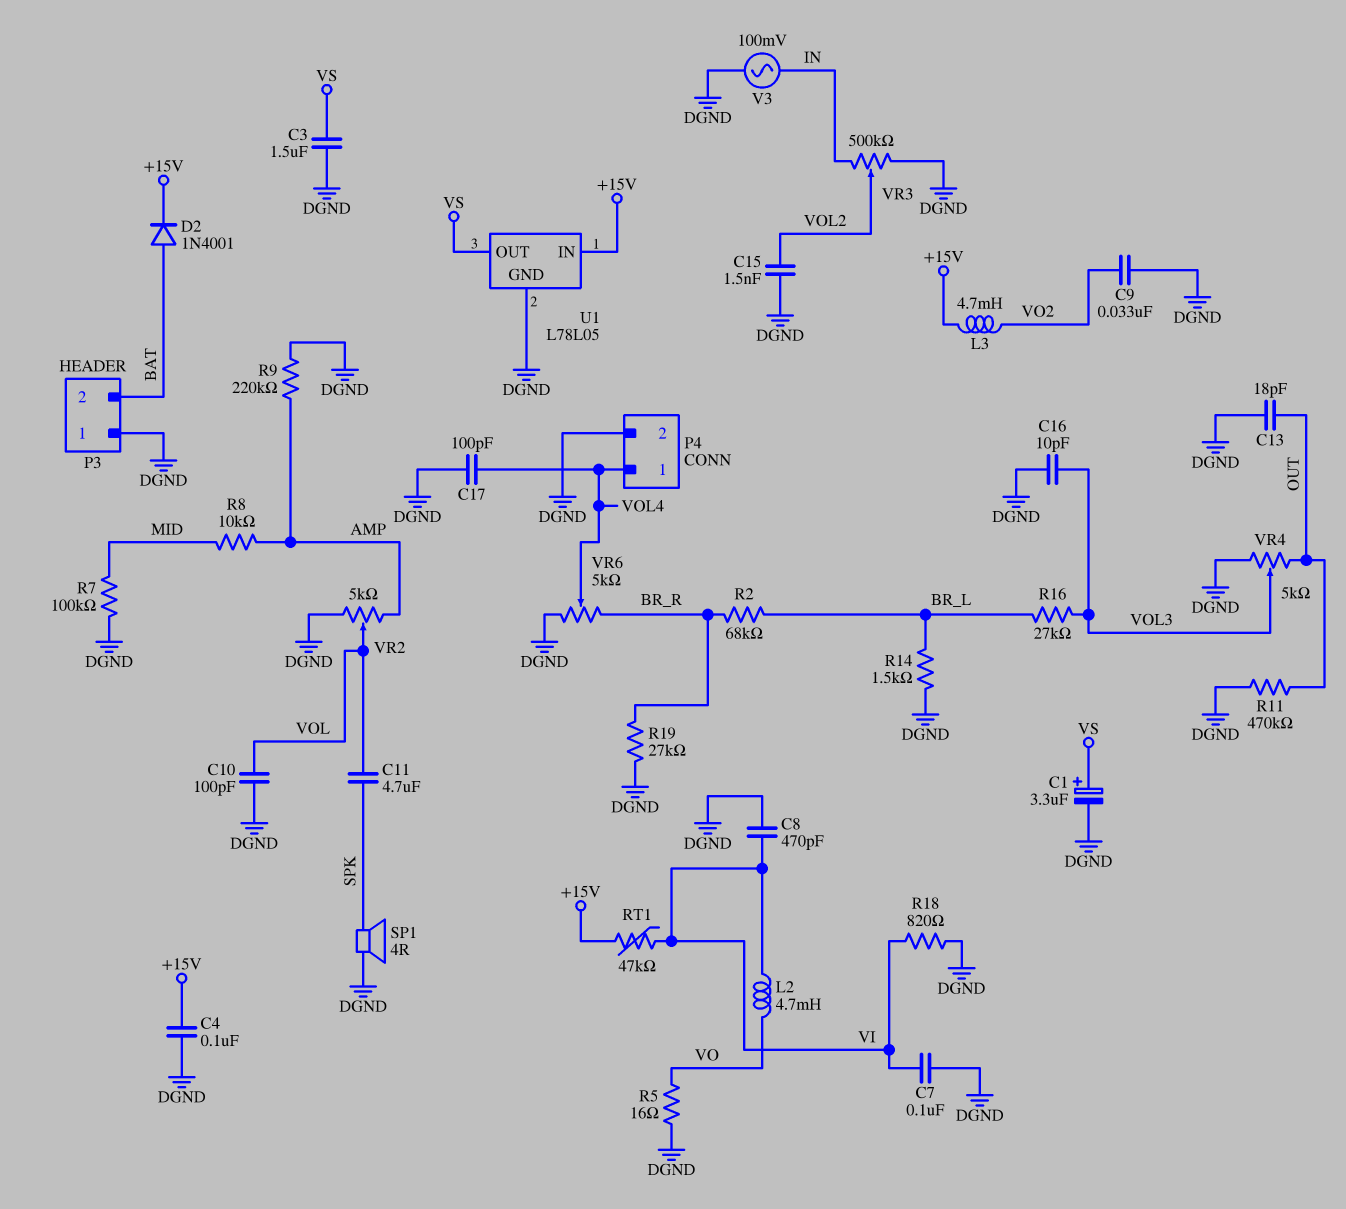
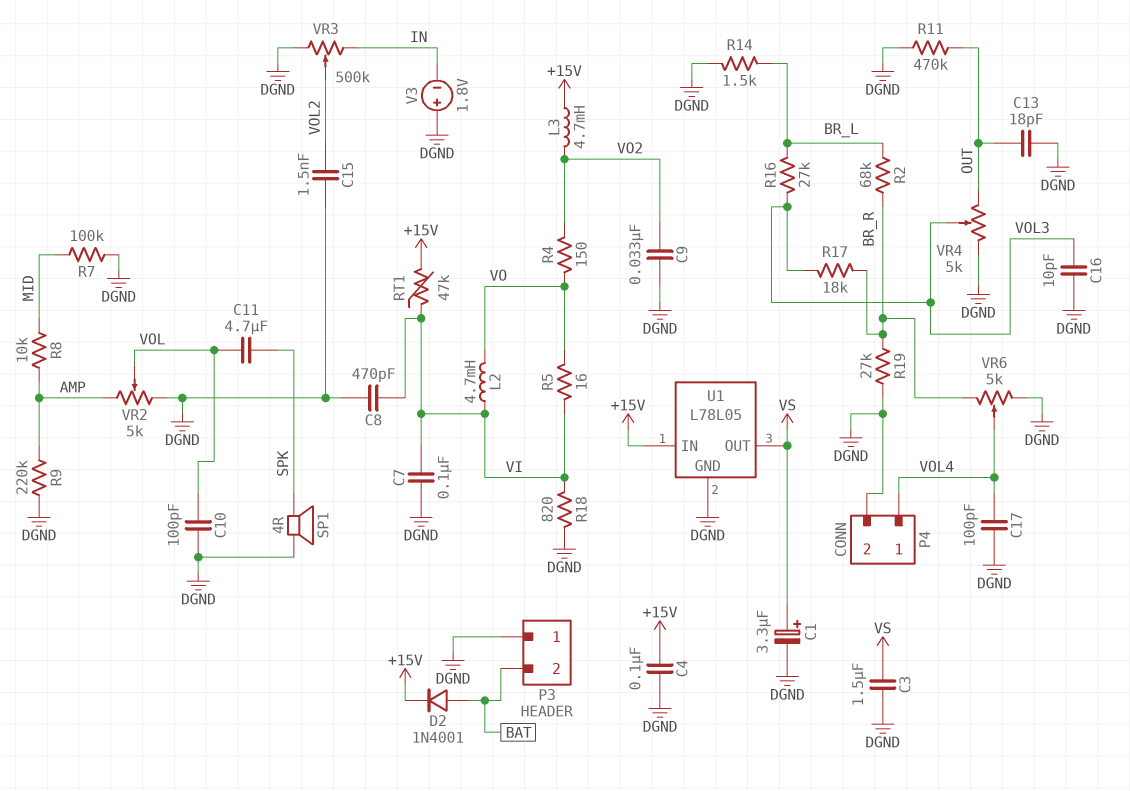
R4: none -> 150 (VO, VO2)
R5: 16 (DGND, VO) -> 16 (VI, VO)
R17: none -> 18k (BR_R, VOL3)
V3: AC 100mV (DGND, IN) -> 1.8V (plus DGND, minus IN)

